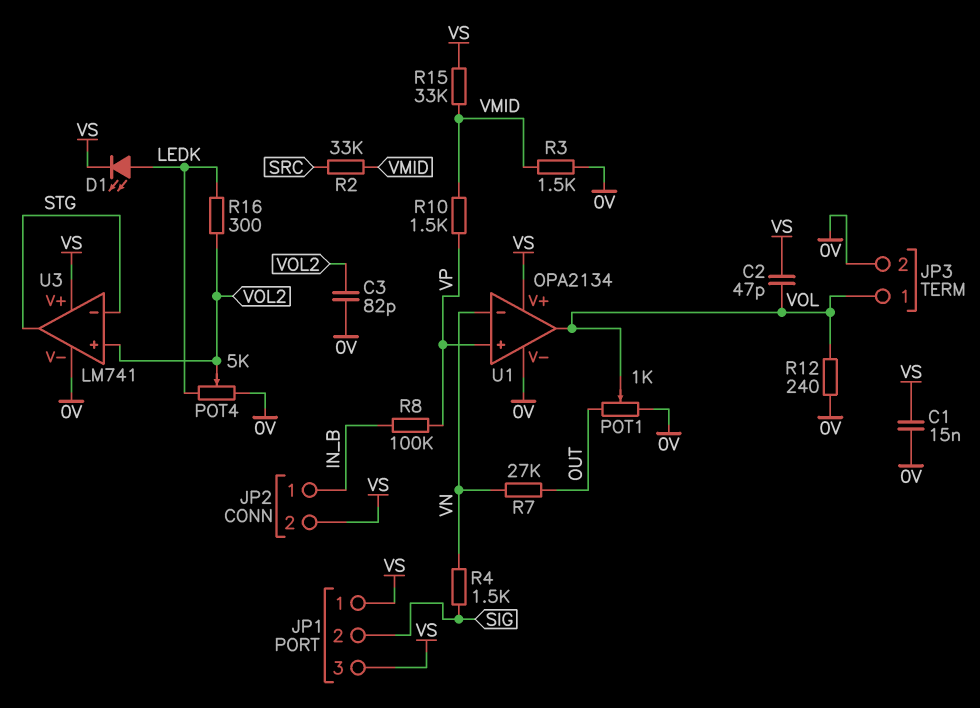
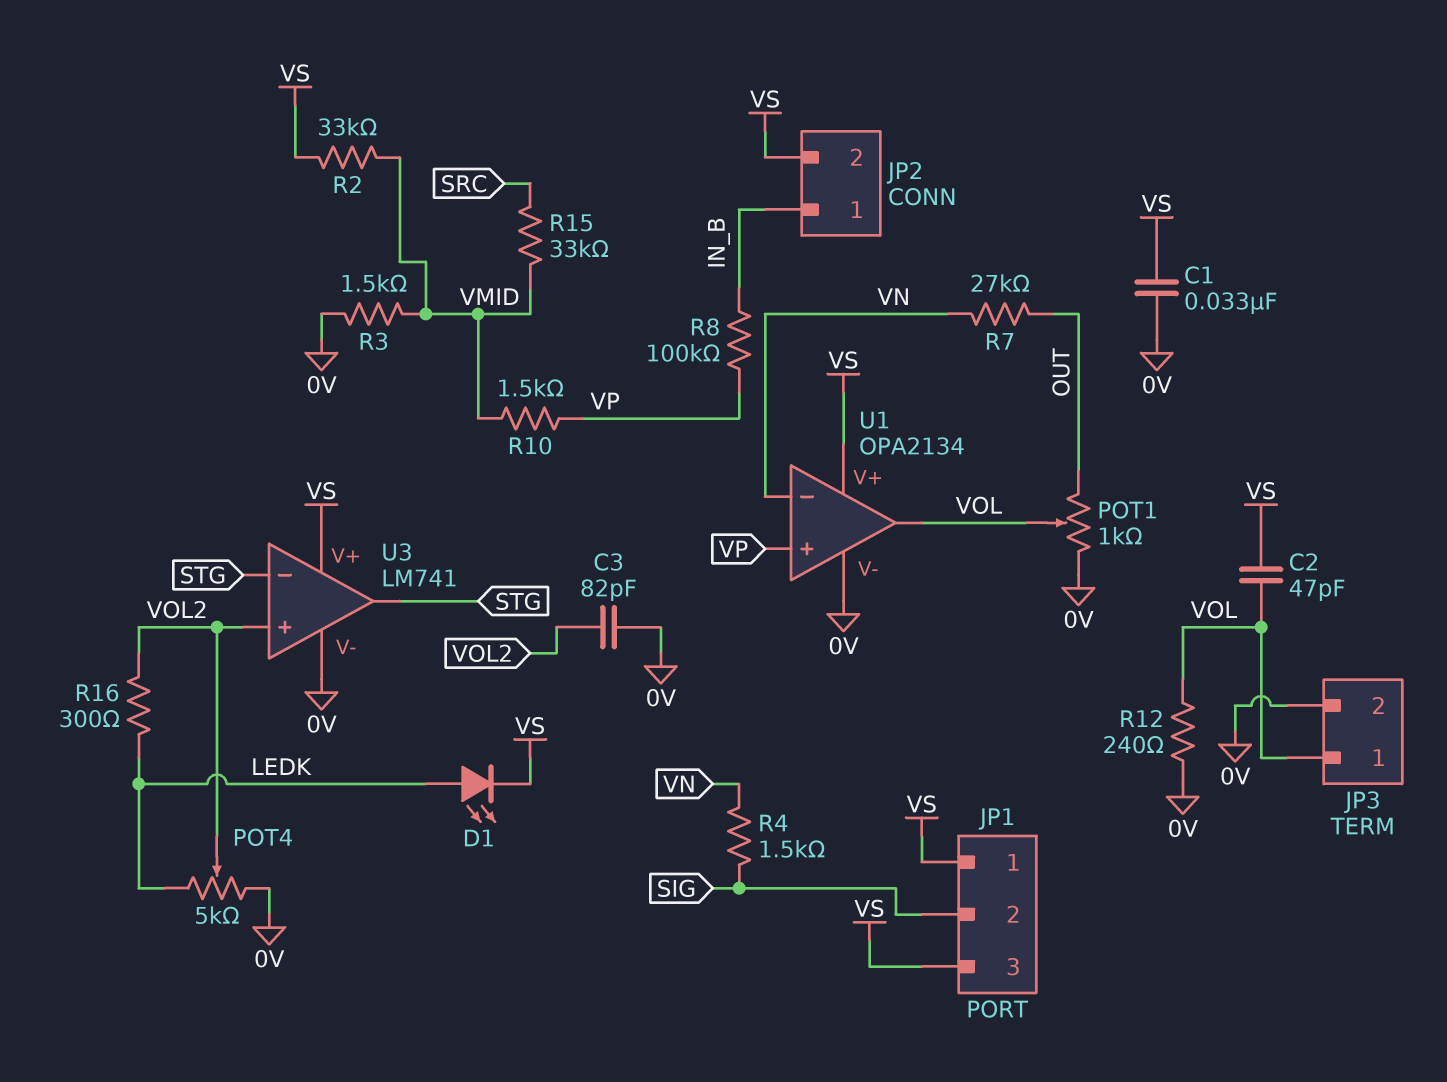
C1: 15nF (0V, VS) -> 33nF (0V, VS)
R2: 33k (SRC, VMID) -> 33k (VMID, VS)
R15: 33k (VMID, VS) -> 33k (SRC, VMID)

